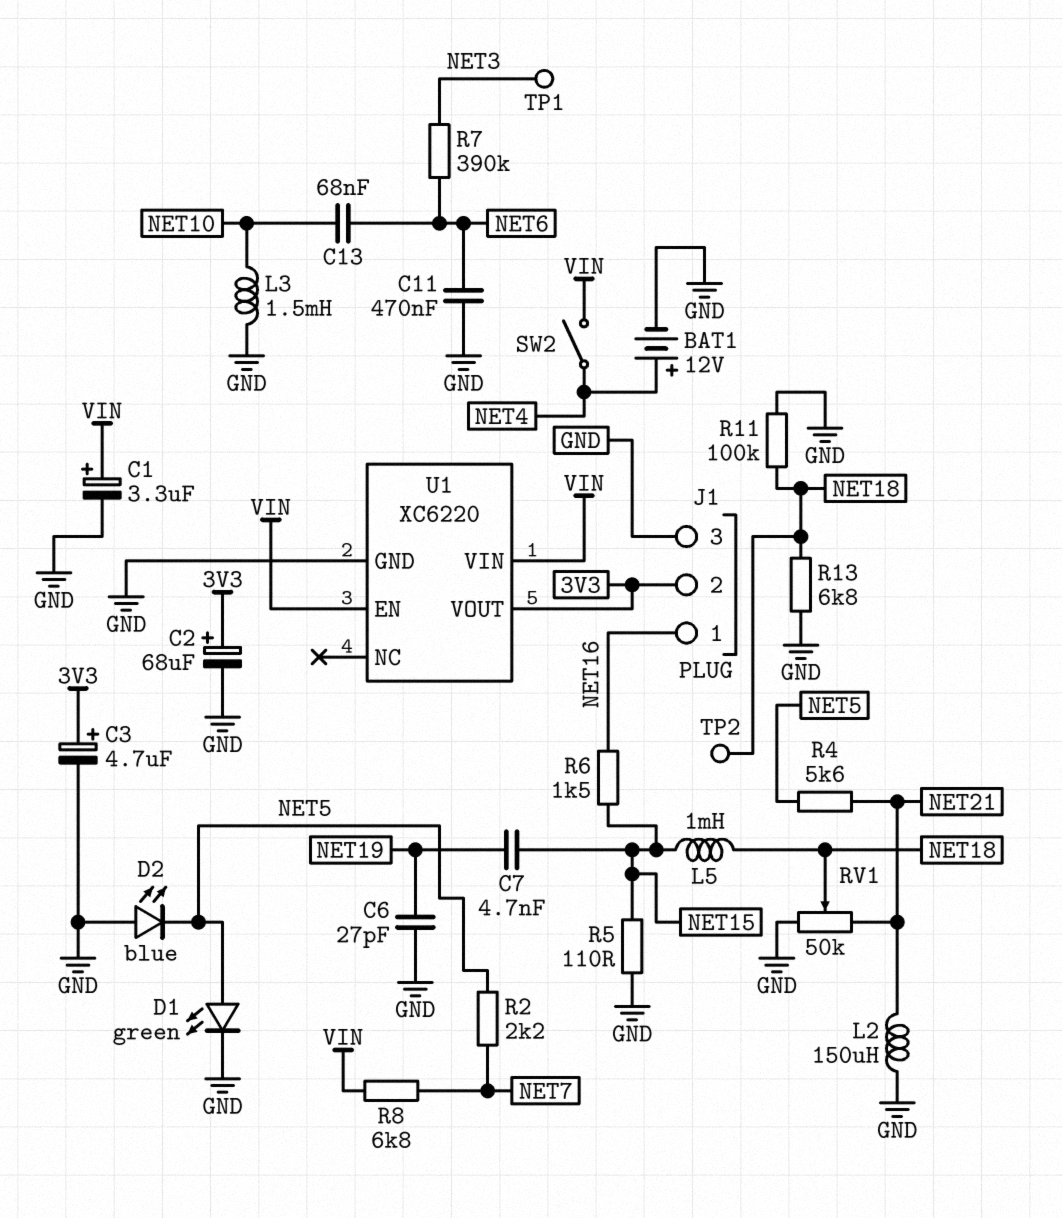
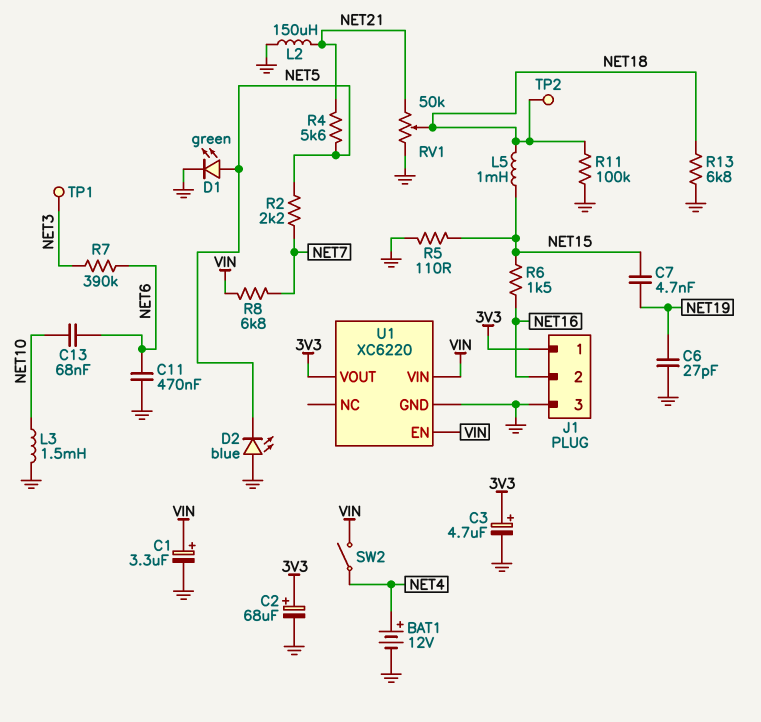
J1 pin 1: NET16 -> 3V3
J1 pin 2: 3V3 -> NET16

